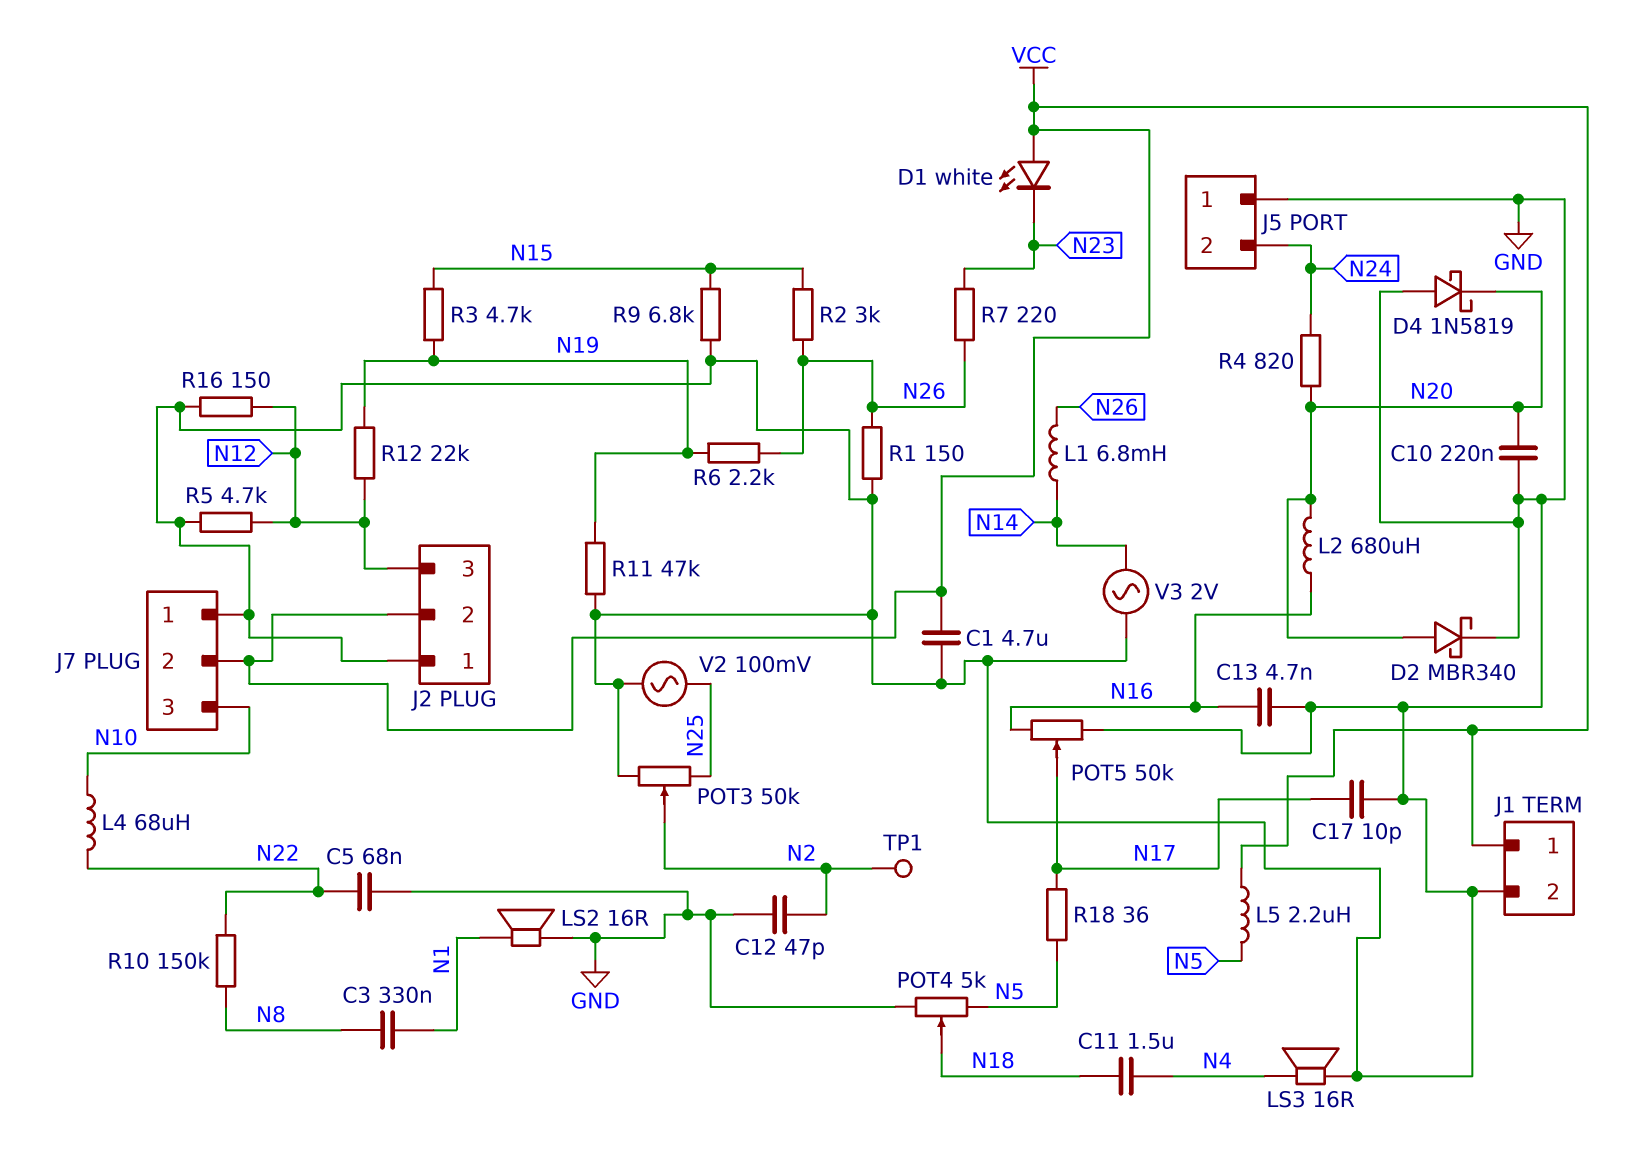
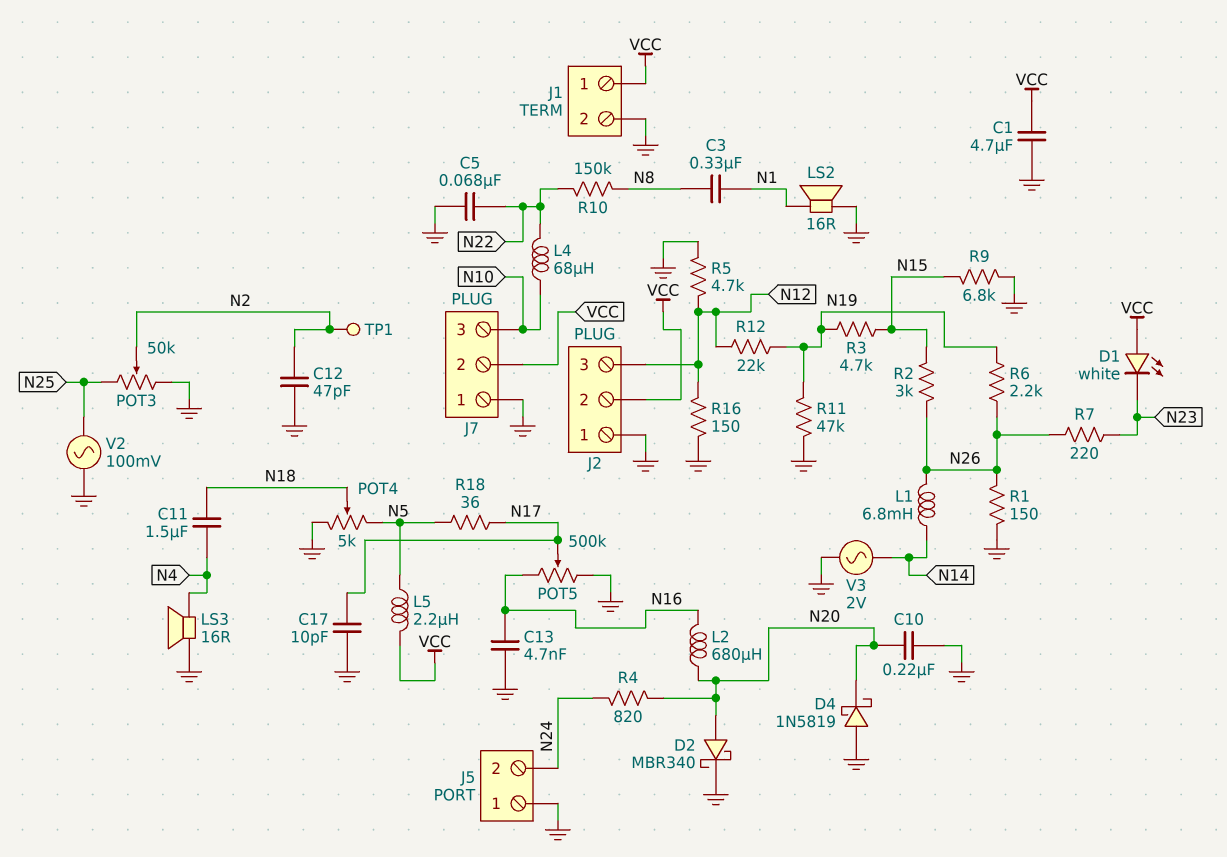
POT5: 50k (GND, N16, wiper N17) -> 500k (GND, N16, wiper N17)

